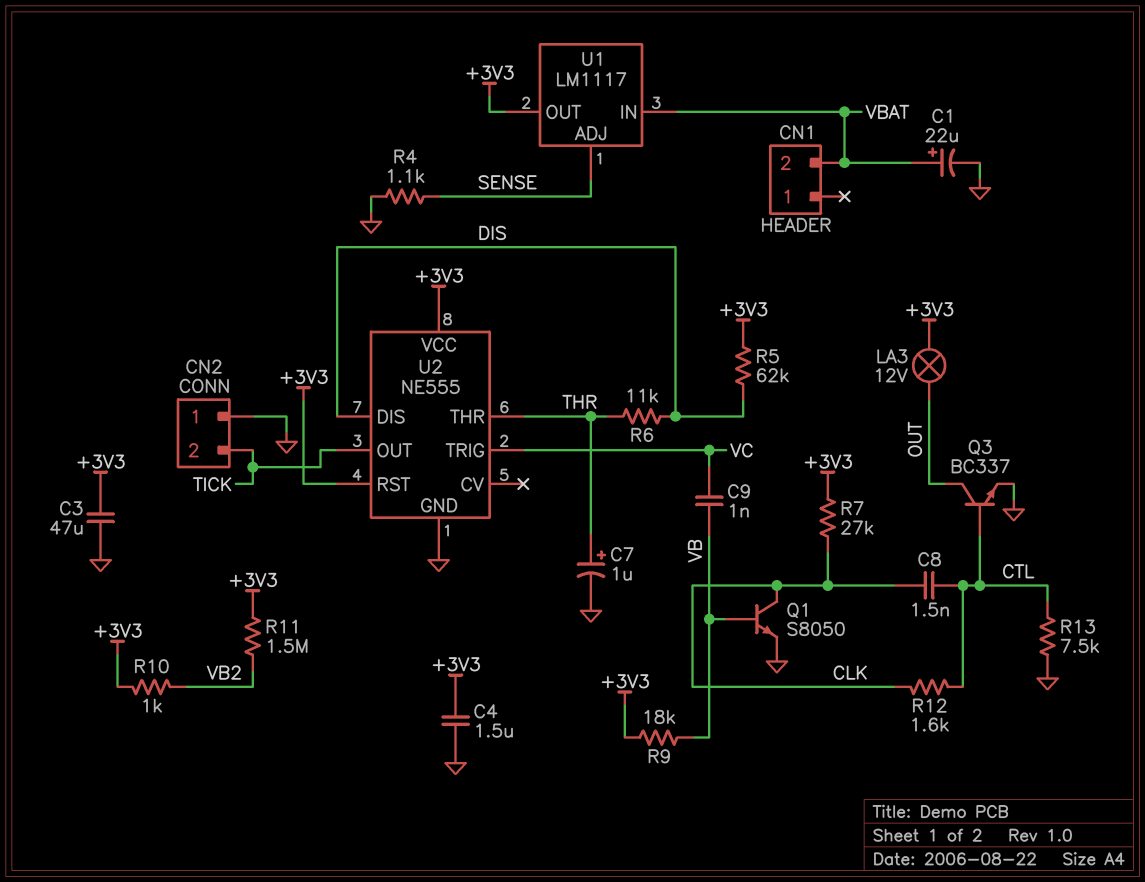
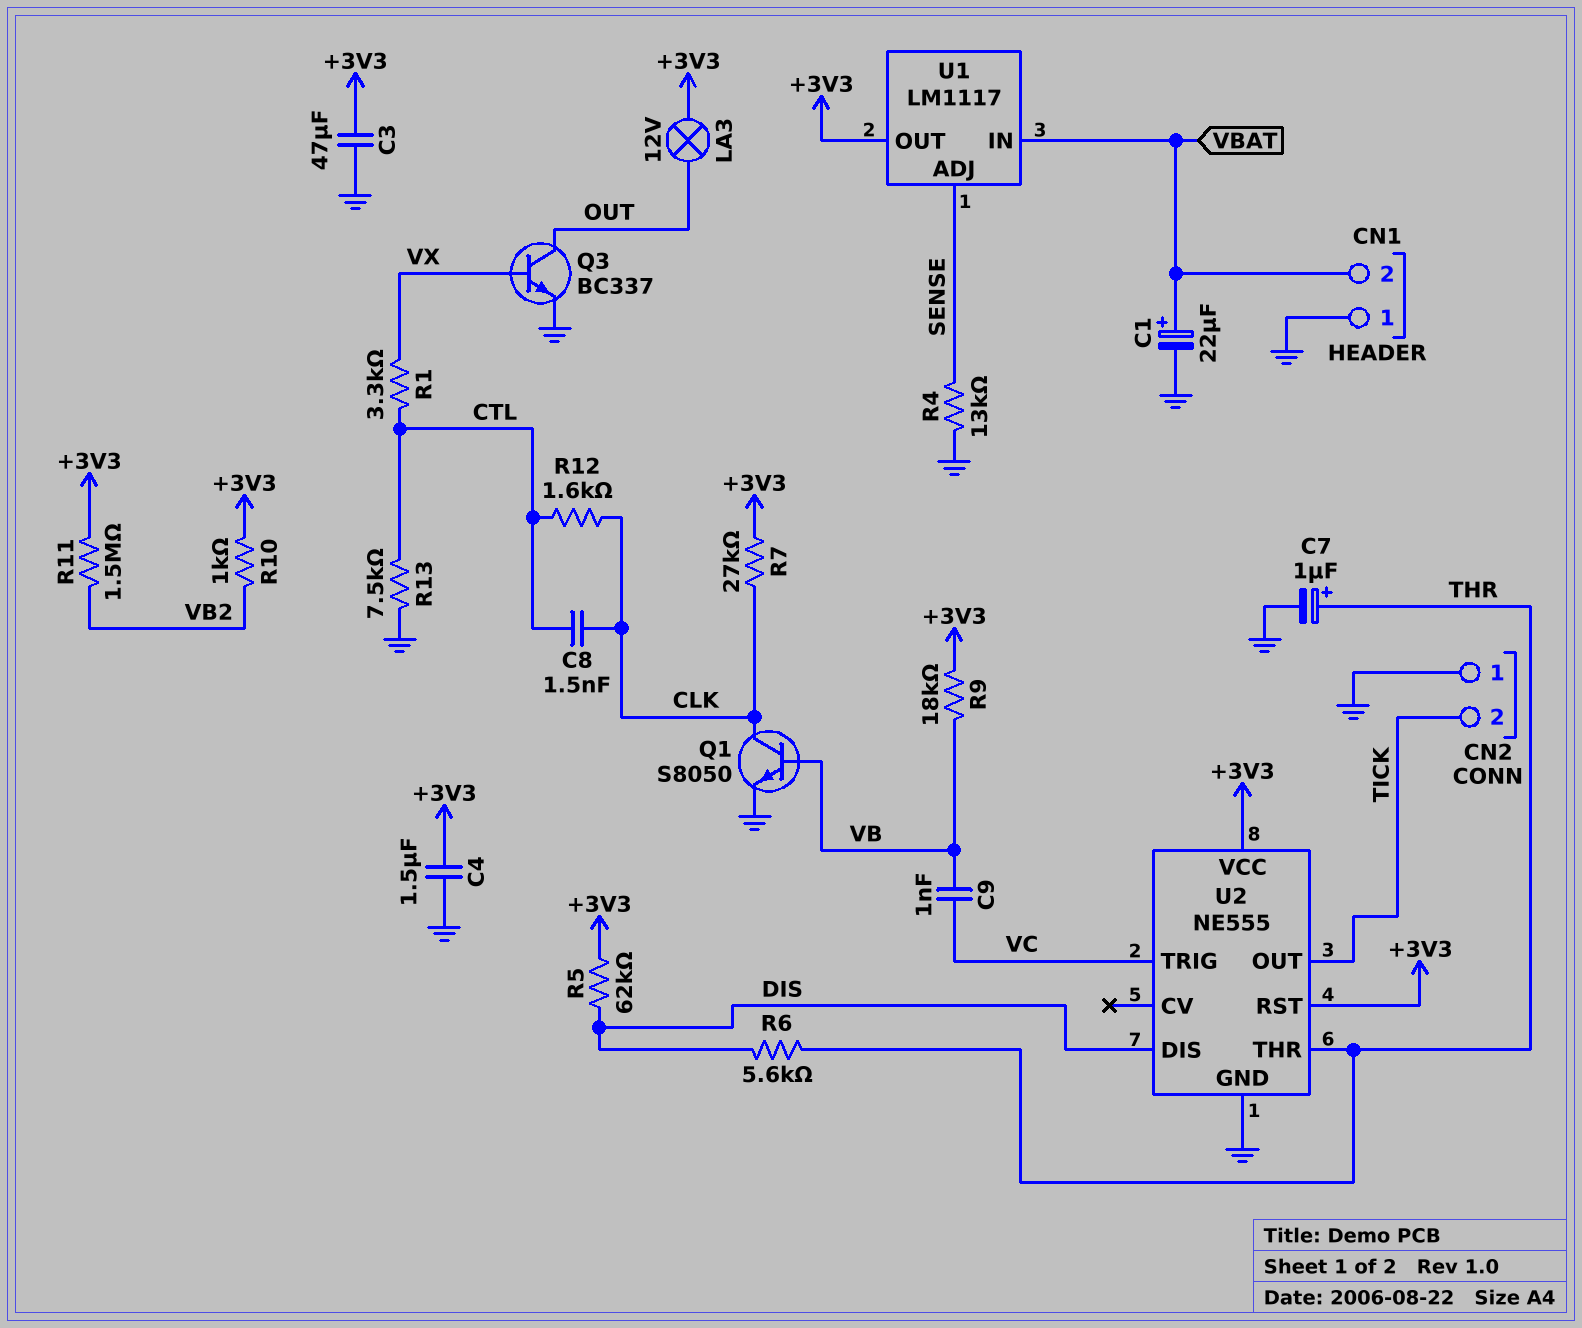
CN1 pin 1: none -> GND
Q3: NPN BC337 (B CTL, C OUT, E GND) -> NPN BC337 (B VX, C OUT, E GND)
R1: none -> 3.3k (CTL, VX)
R4: 1.1k (GND, SENSE) -> 13k (GND, SENSE)
R6: 11k (DIS, THR) -> 5.6k (DIS, THR)

